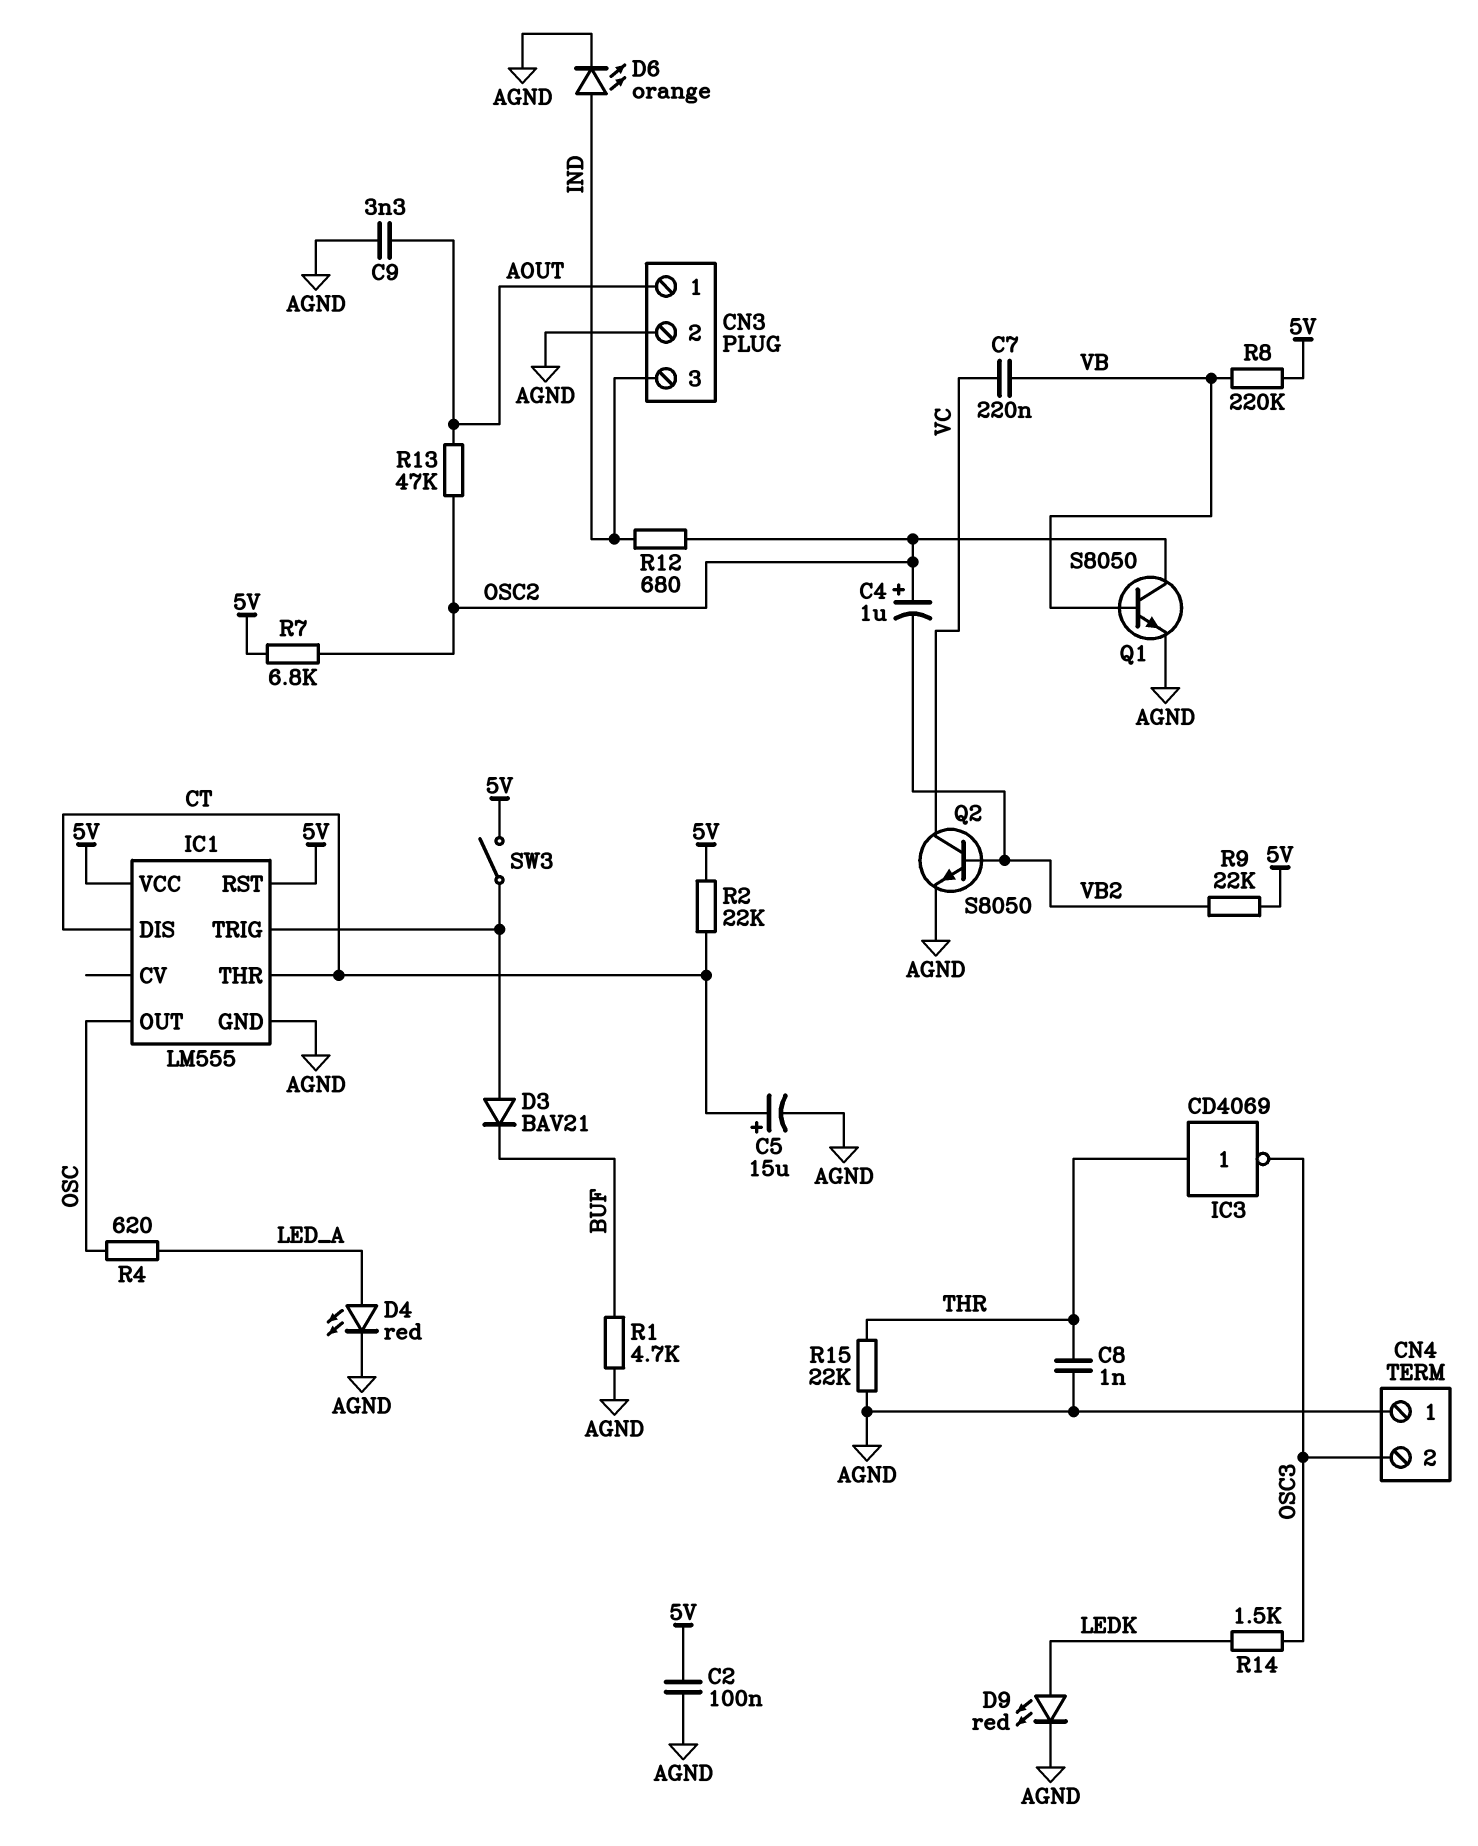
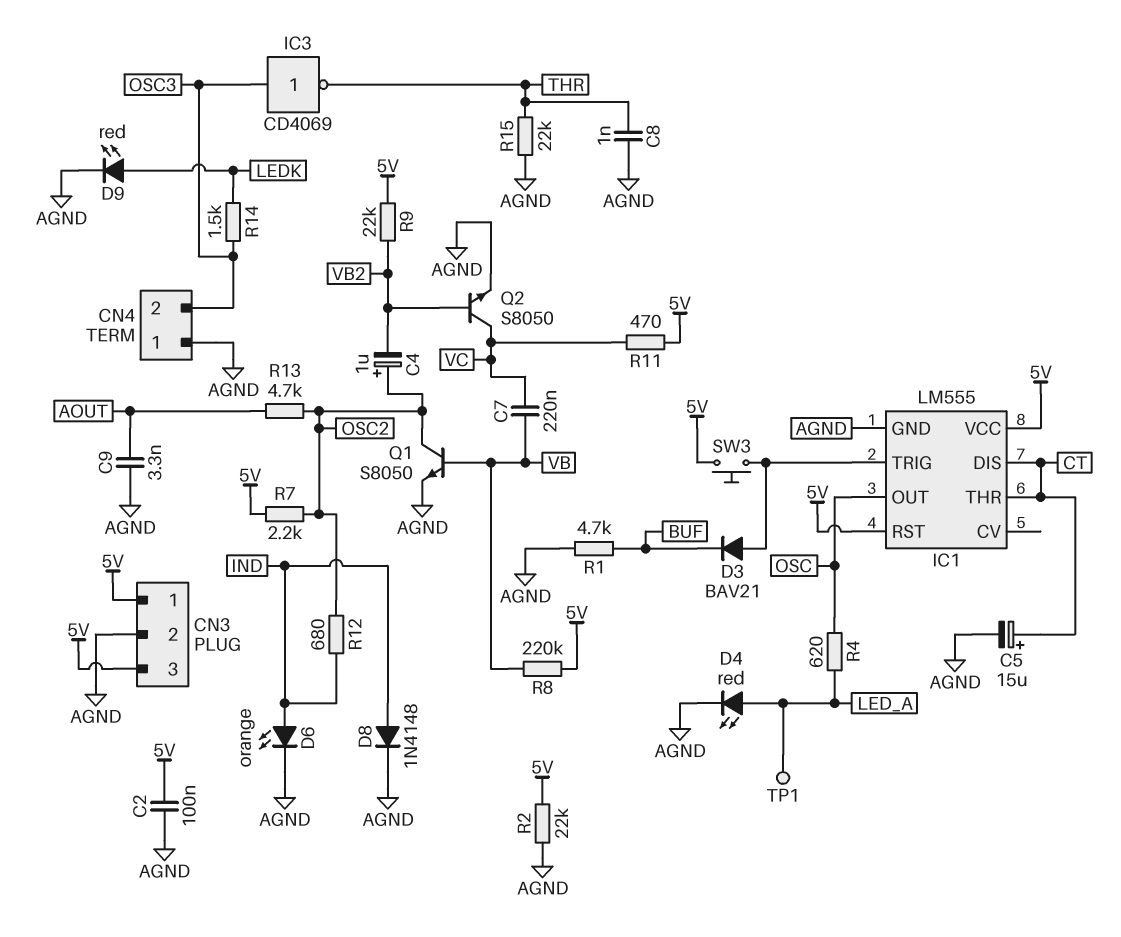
CN3 pin 1: AOUT -> 5V
CN3 pin 3: IND -> 5V
D8: none -> diode 1N4148 (A IND, K AGND)
IC3: NOT CD4069 (in THR, out OSC3) -> NOT CD4069 (in OSC3, out THR)
R2: 22k (5V, CT) -> 22k (5V, AGND)
R7: 6.8k (5V, OSC2) -> 2.2k (5V, OSC2)
R11: none -> 470 (5V, VC)
R13: 47k (AOUT, OSC2) -> 4.7k (AOUT, OSC2)
SW3: switch (5V, IC1/TRIG) -> button (5V, IC1/TRIG)
TP1: none -> test point (LED_A)

